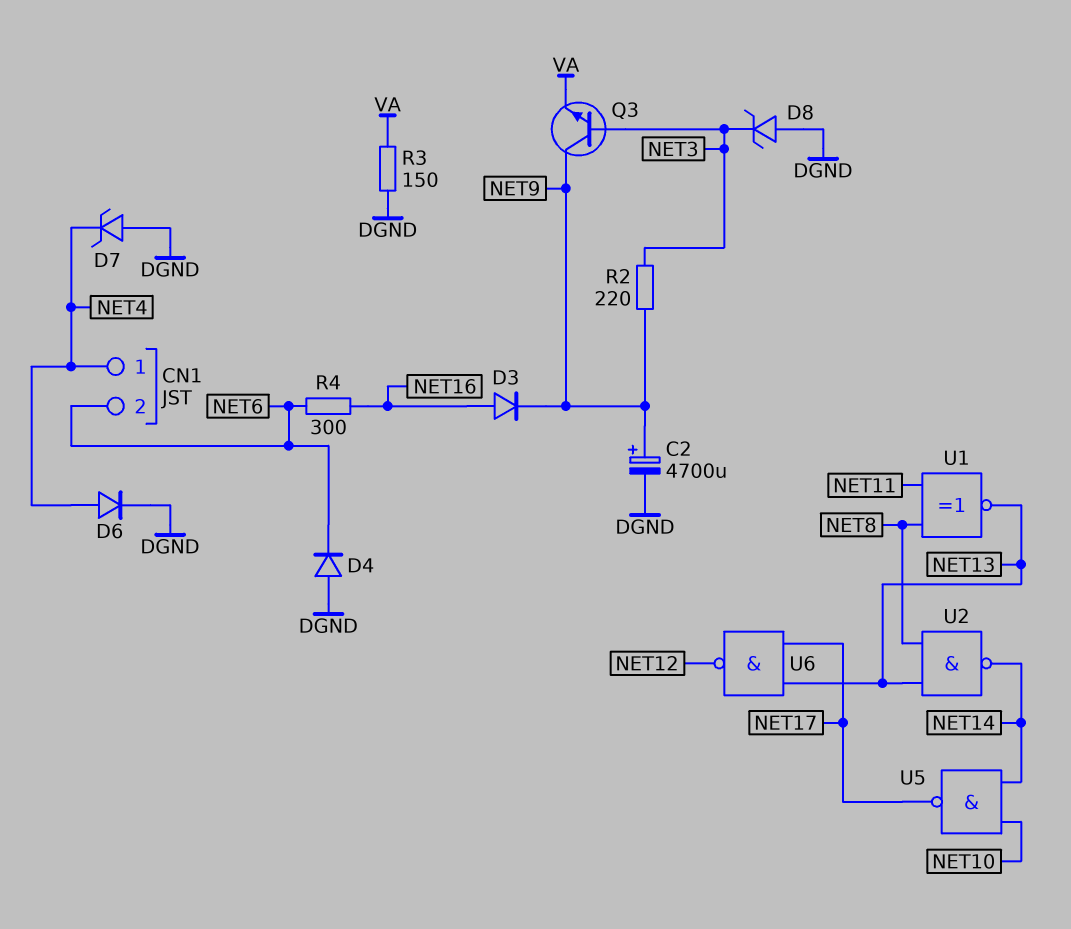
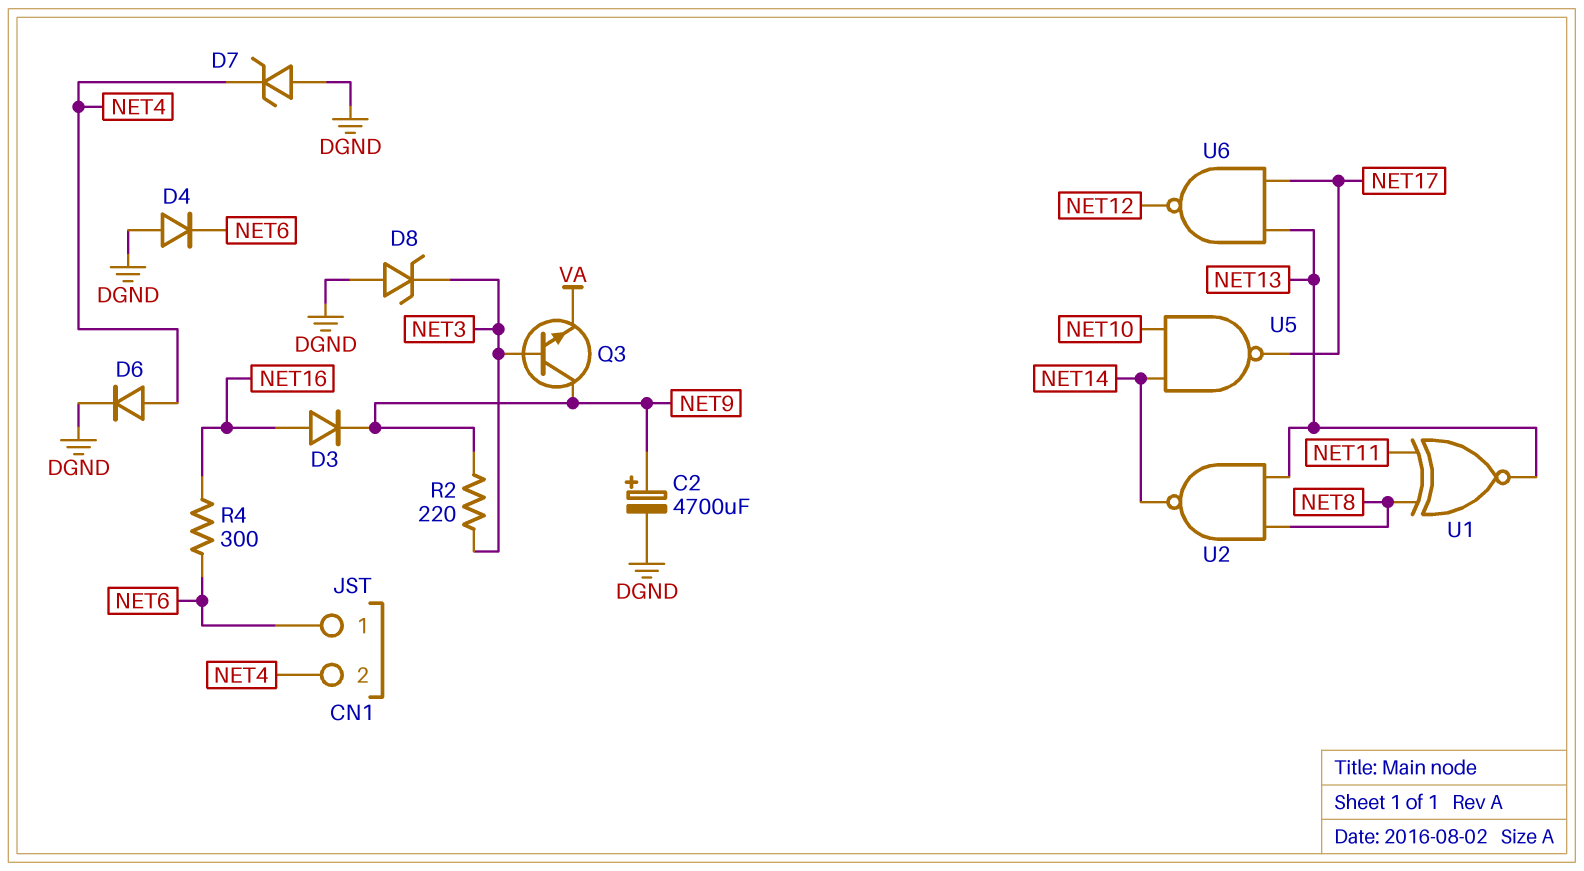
CN1 pin 1: NET4 -> NET6
CN1 pin 2: NET6 -> NET4
R3: 150 (DGND, VA) -> none

